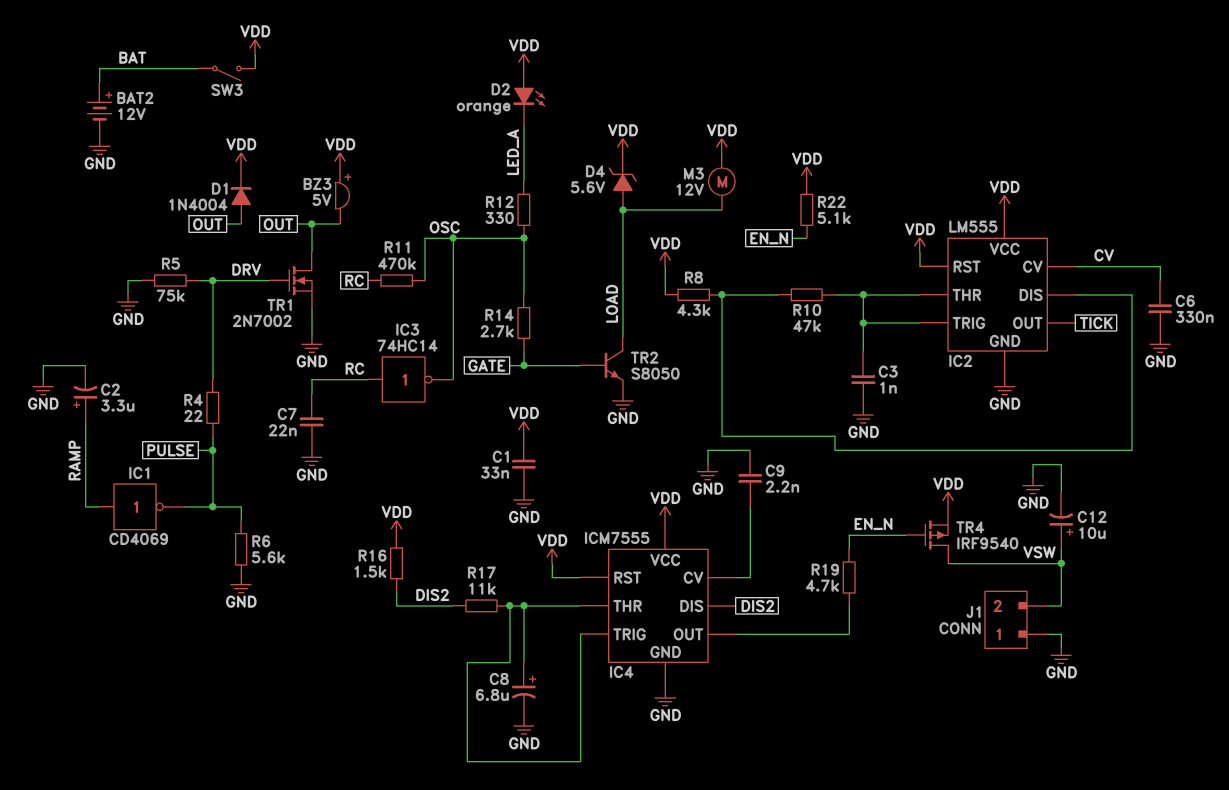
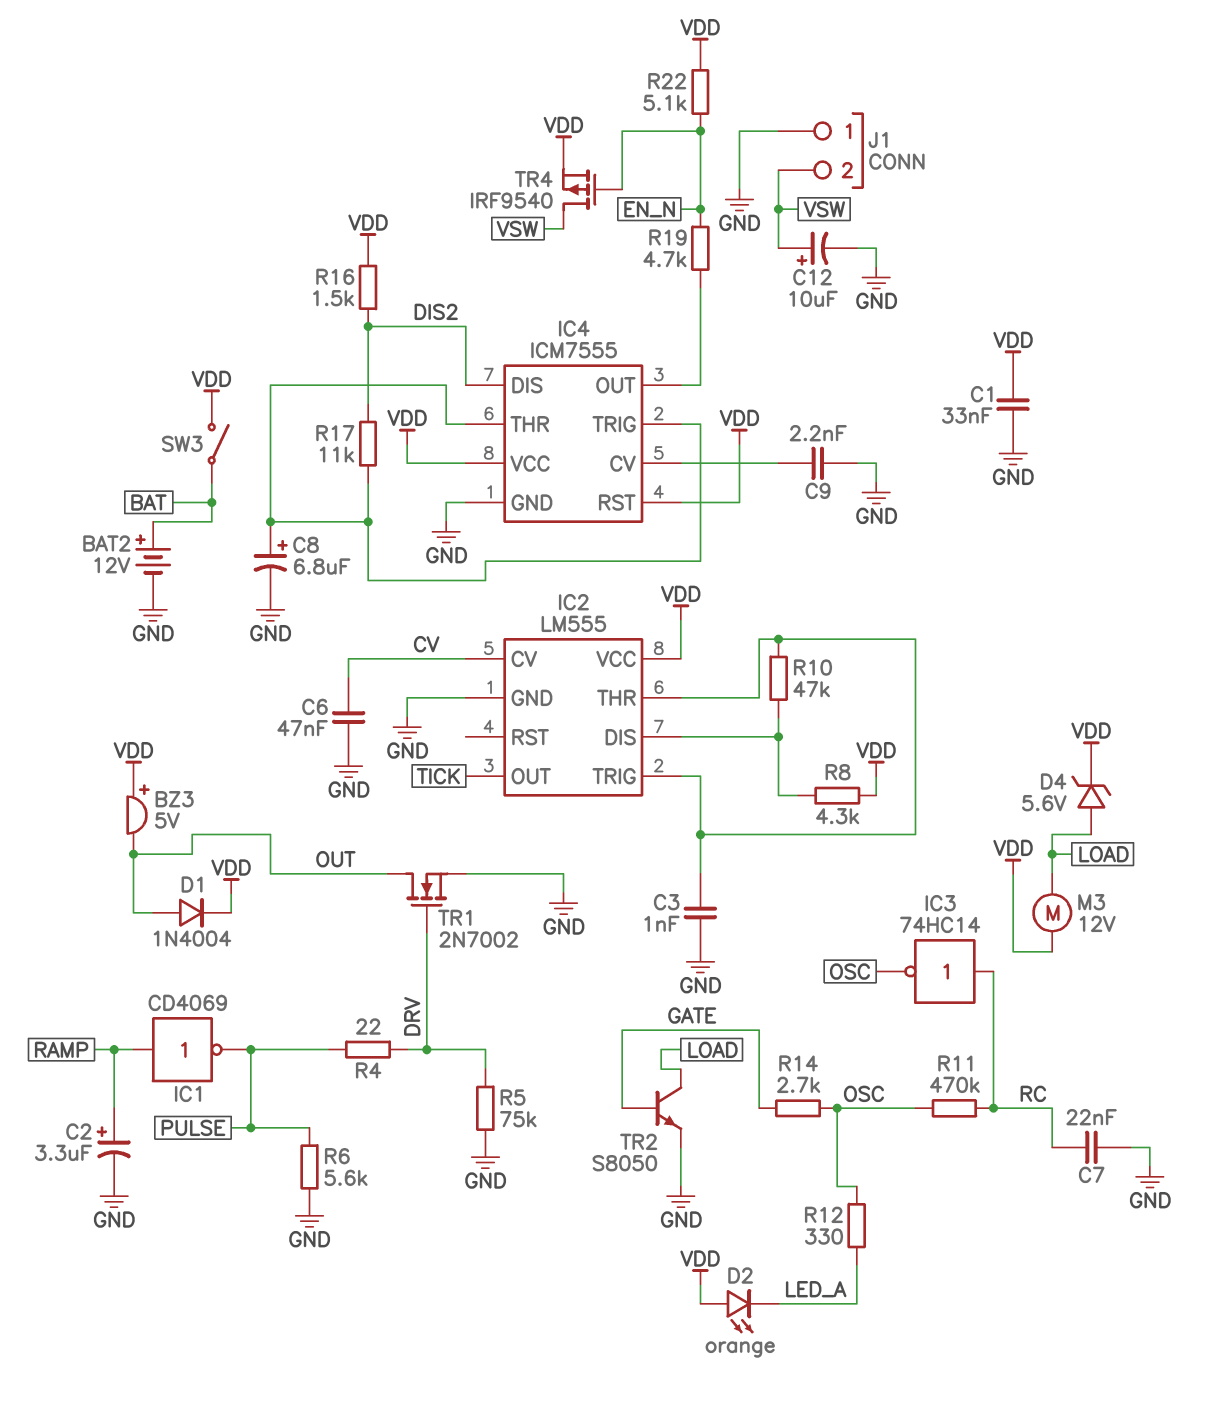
C6: 330nF (CV, GND) -> 47nF (CV, GND)
IC2 pin RST: VDD -> none

